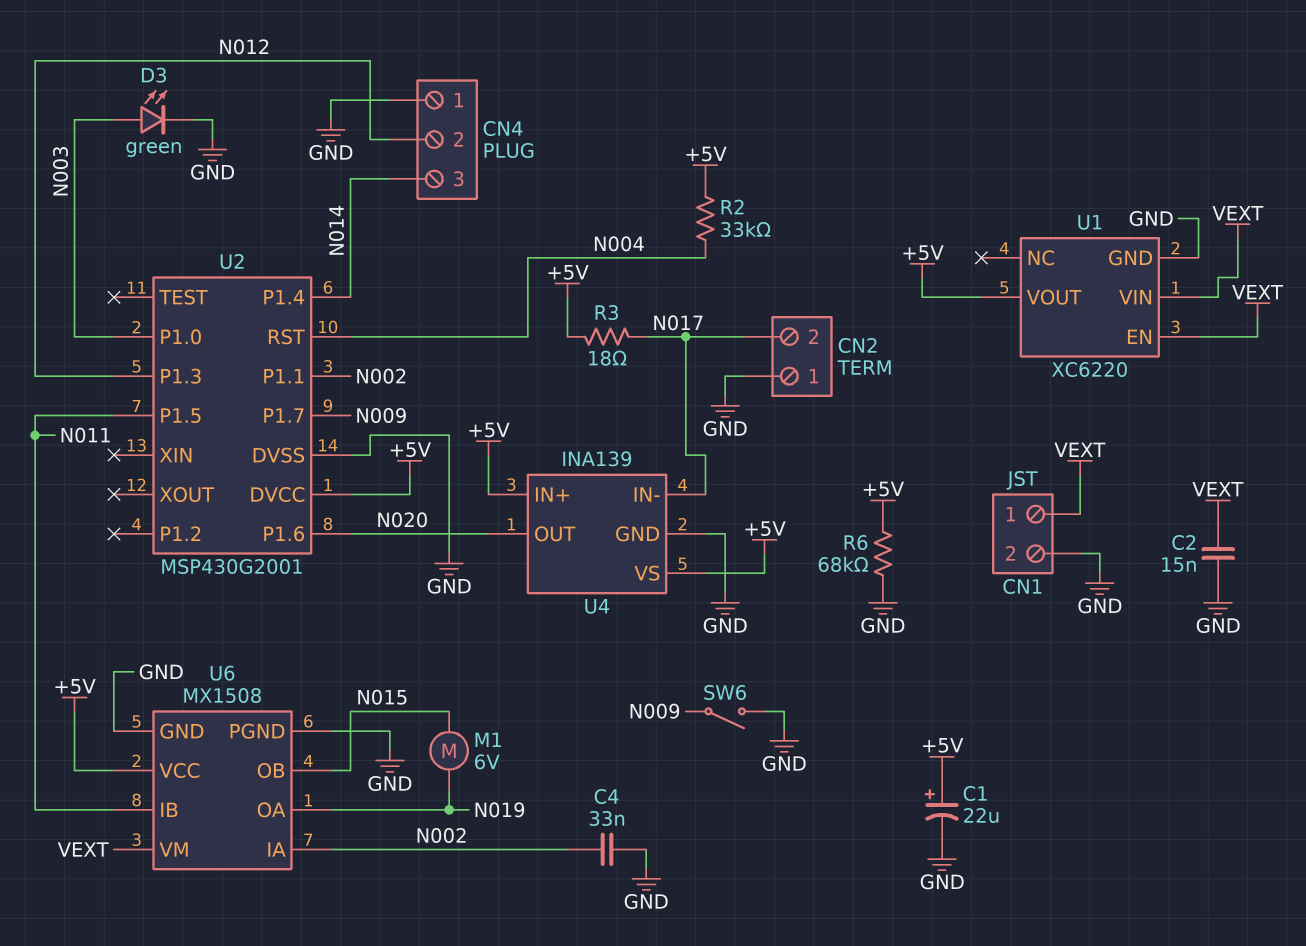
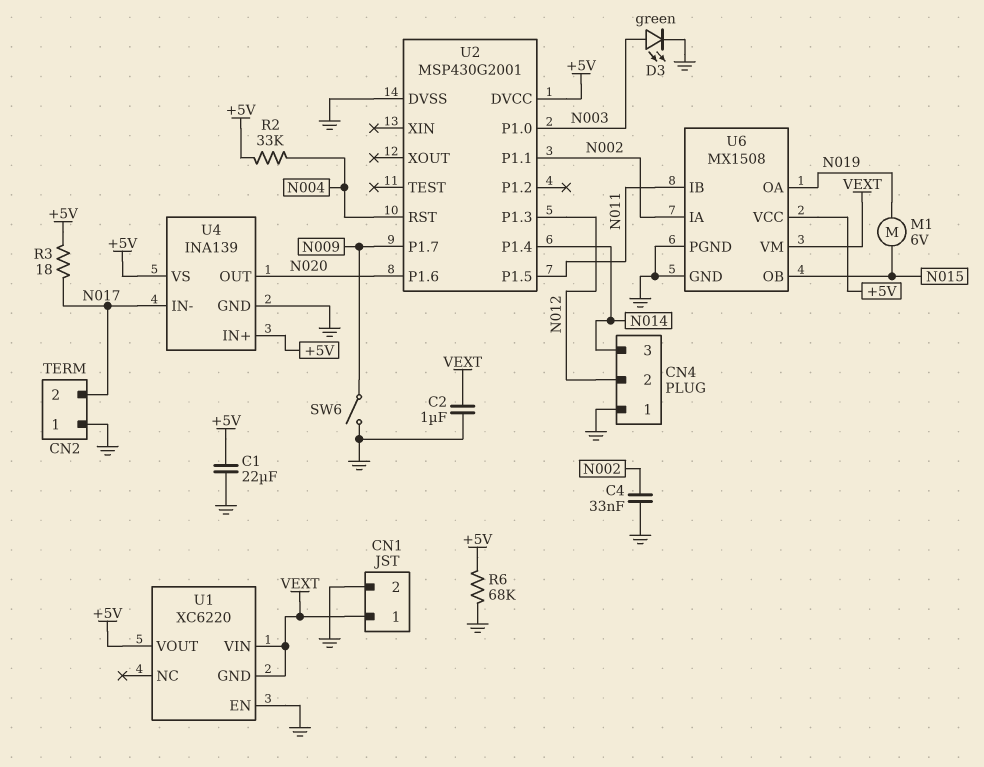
C1: 22uF (plus +5V, minus GND) -> 22uF (+5V, GND)
C2: 15nF (GND, VEXT) -> 1uF (GND, VEXT)
U1 pin EN: VEXT -> GND
U1 pin GND: GND -> VEXT

